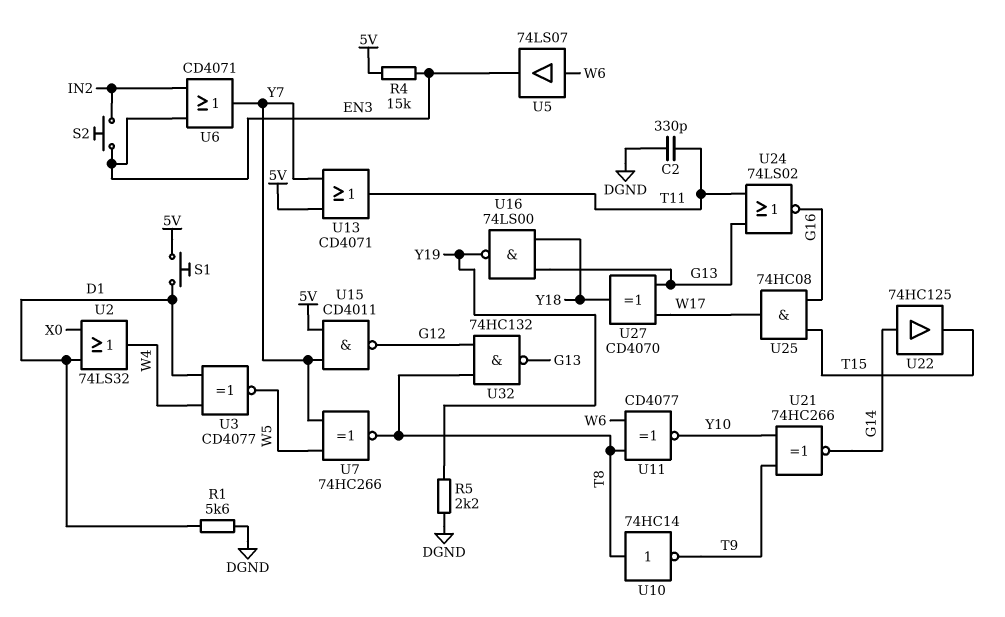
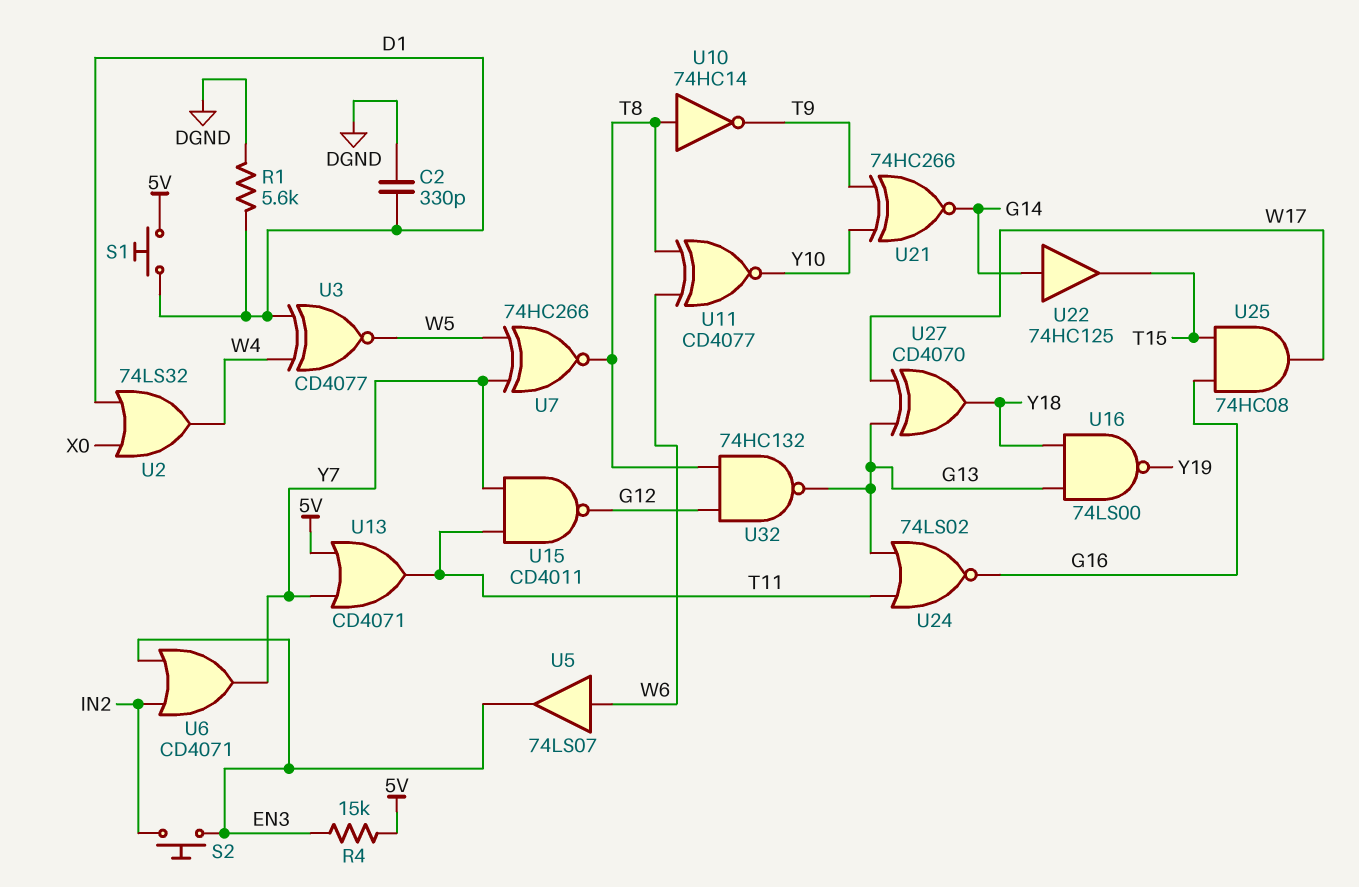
C2: 330pF (DGND, T11) -> 330pF (D1, DGND)
R5: 2.2k (DGND, Y19) -> none
U15: NAND CD4011 (in 5V, in Y7, out G12) -> NAND CD4011 (in T11, in Y7, out G12)

